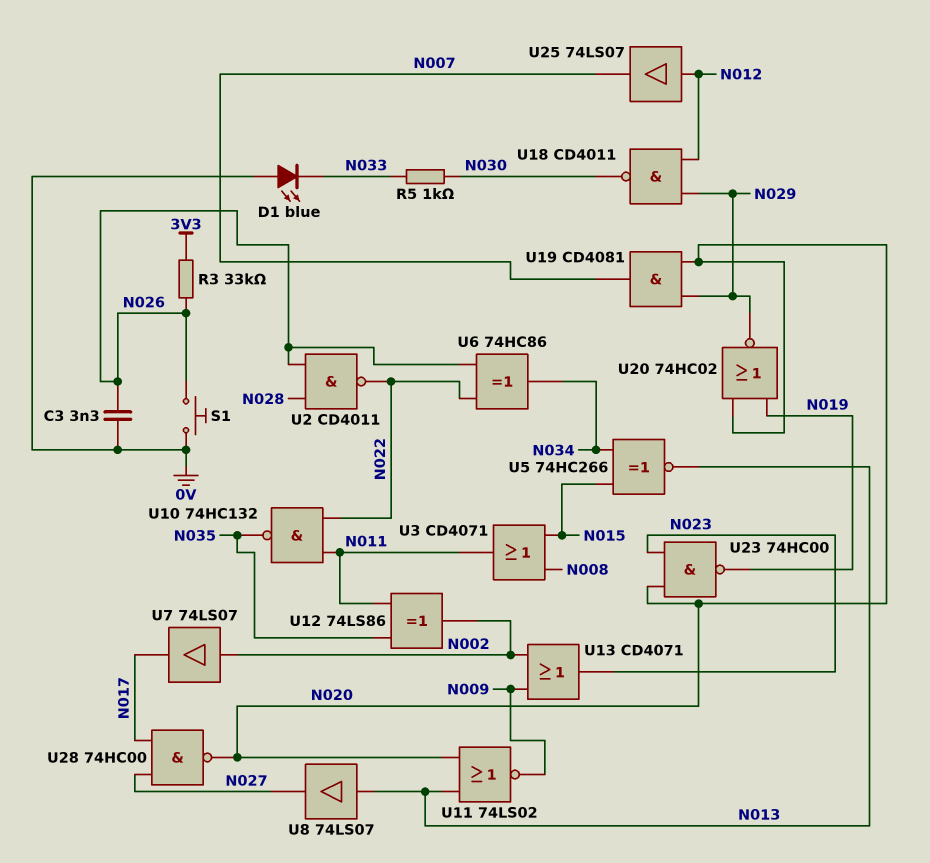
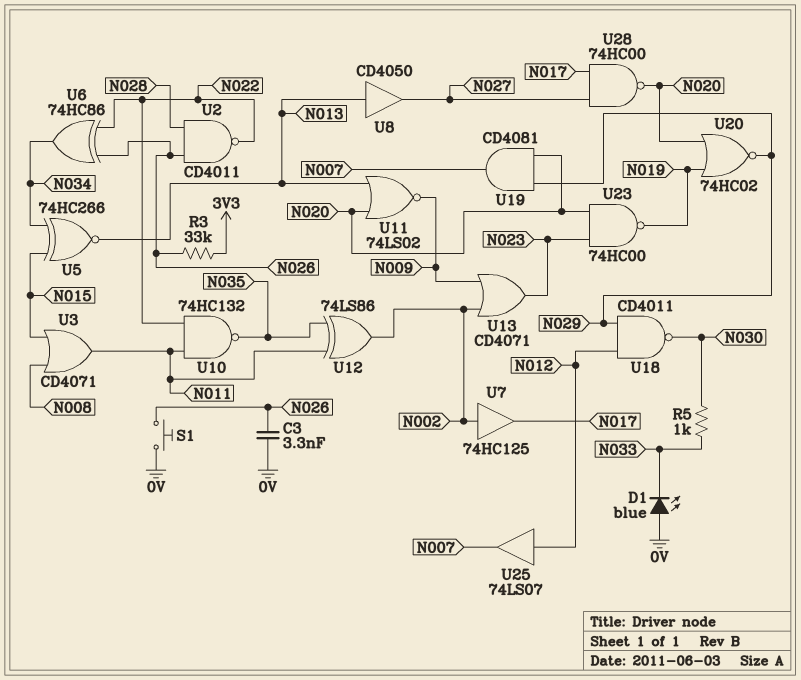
U7: buffer 74LS07 (in N002, out N017) -> buffer 74HC125 (in N002, out N017)
U8: buffer 74LS07 (in N013, out N027) -> buffer CD4050 (in N013, out N027)

